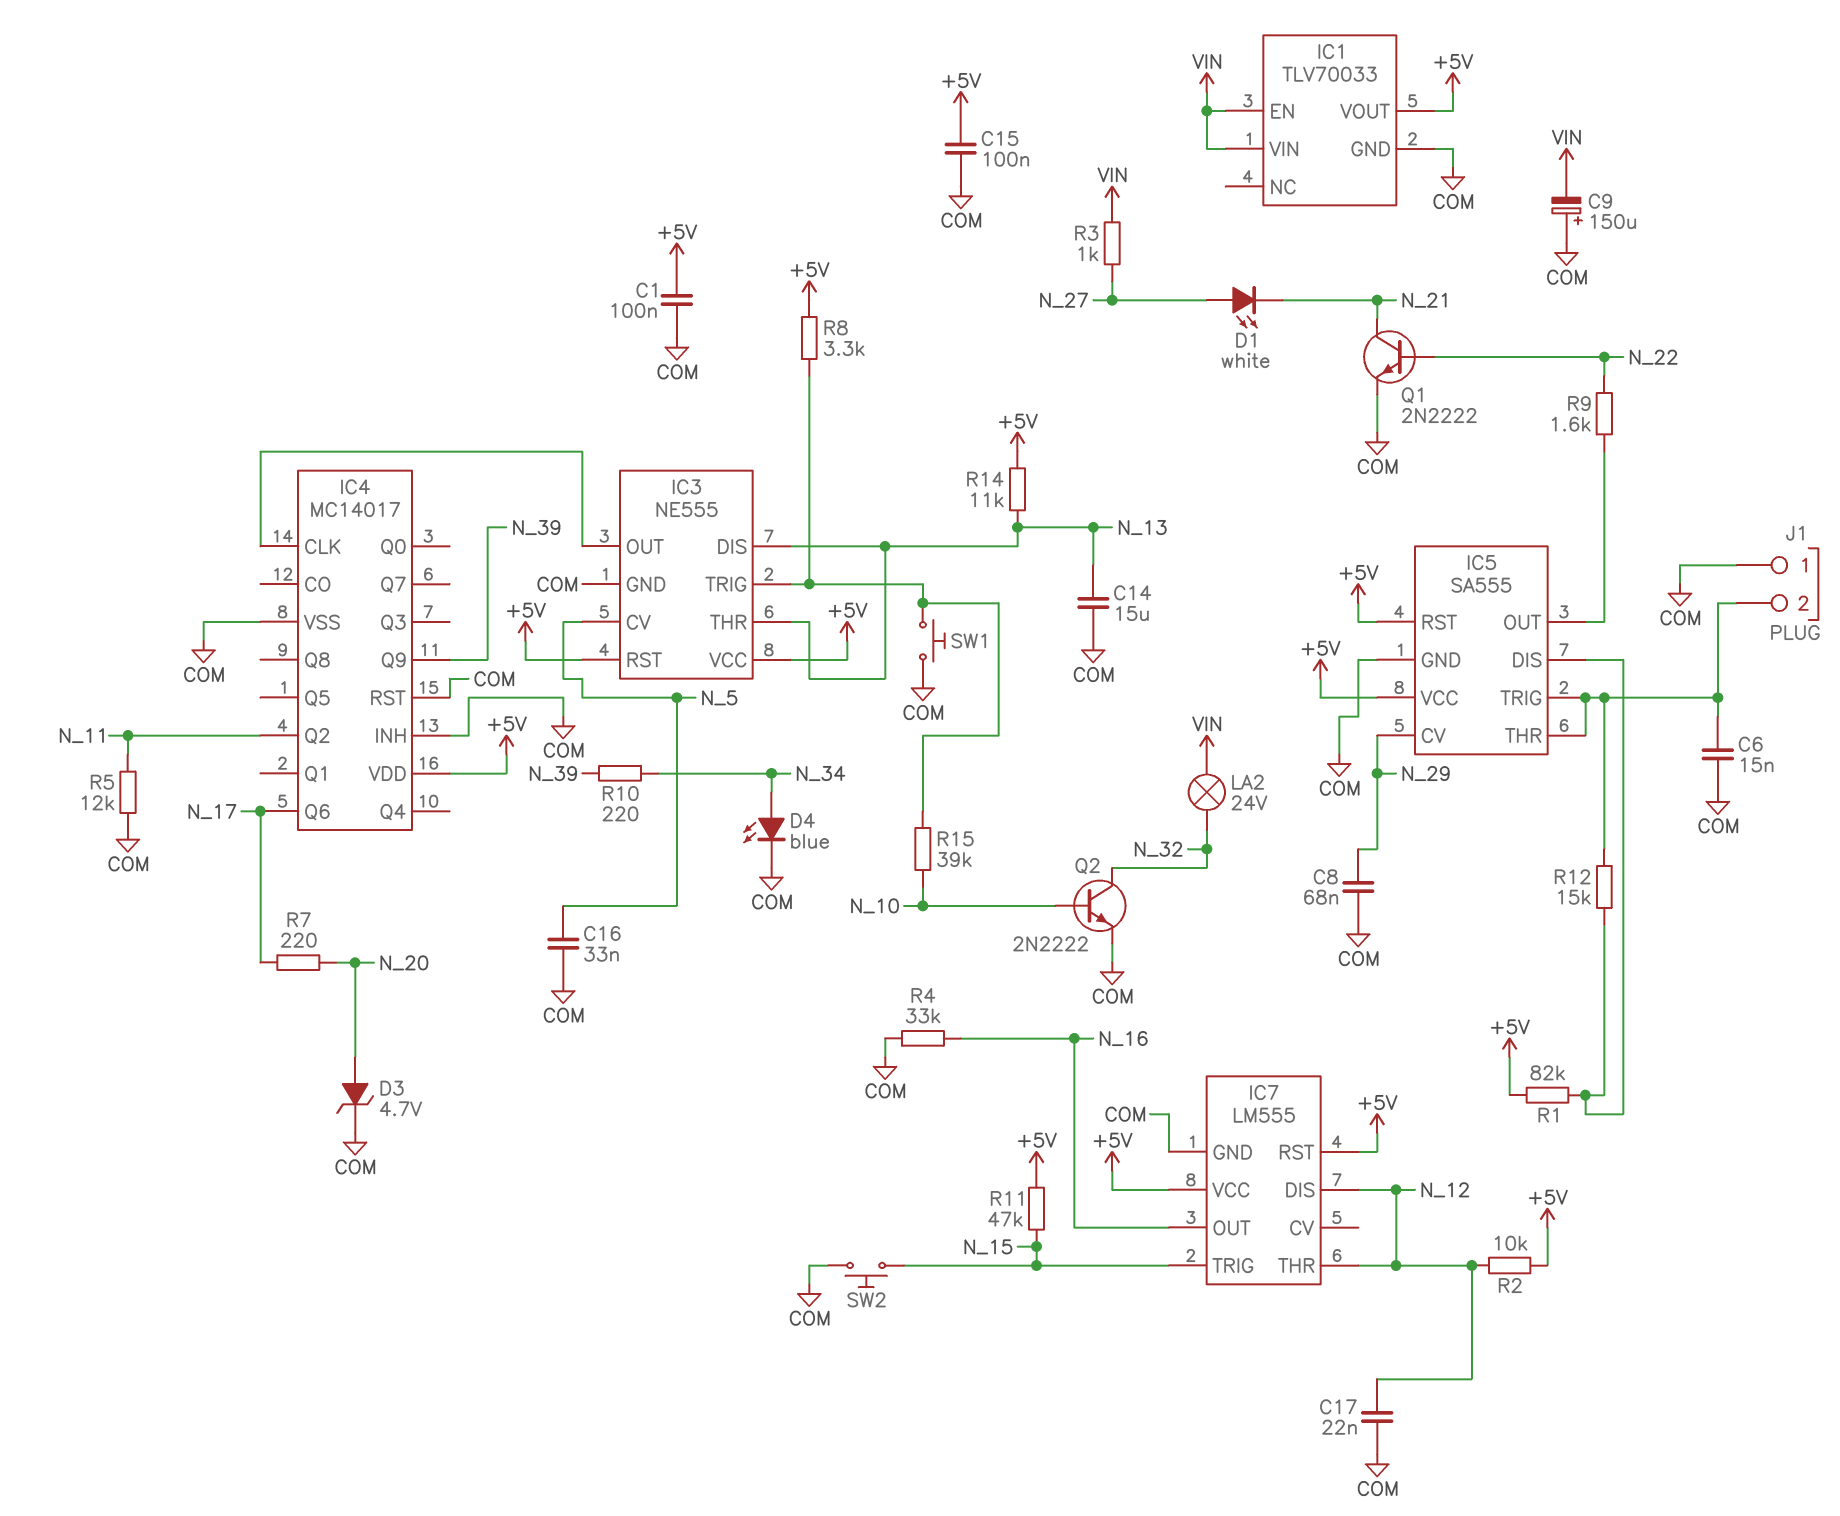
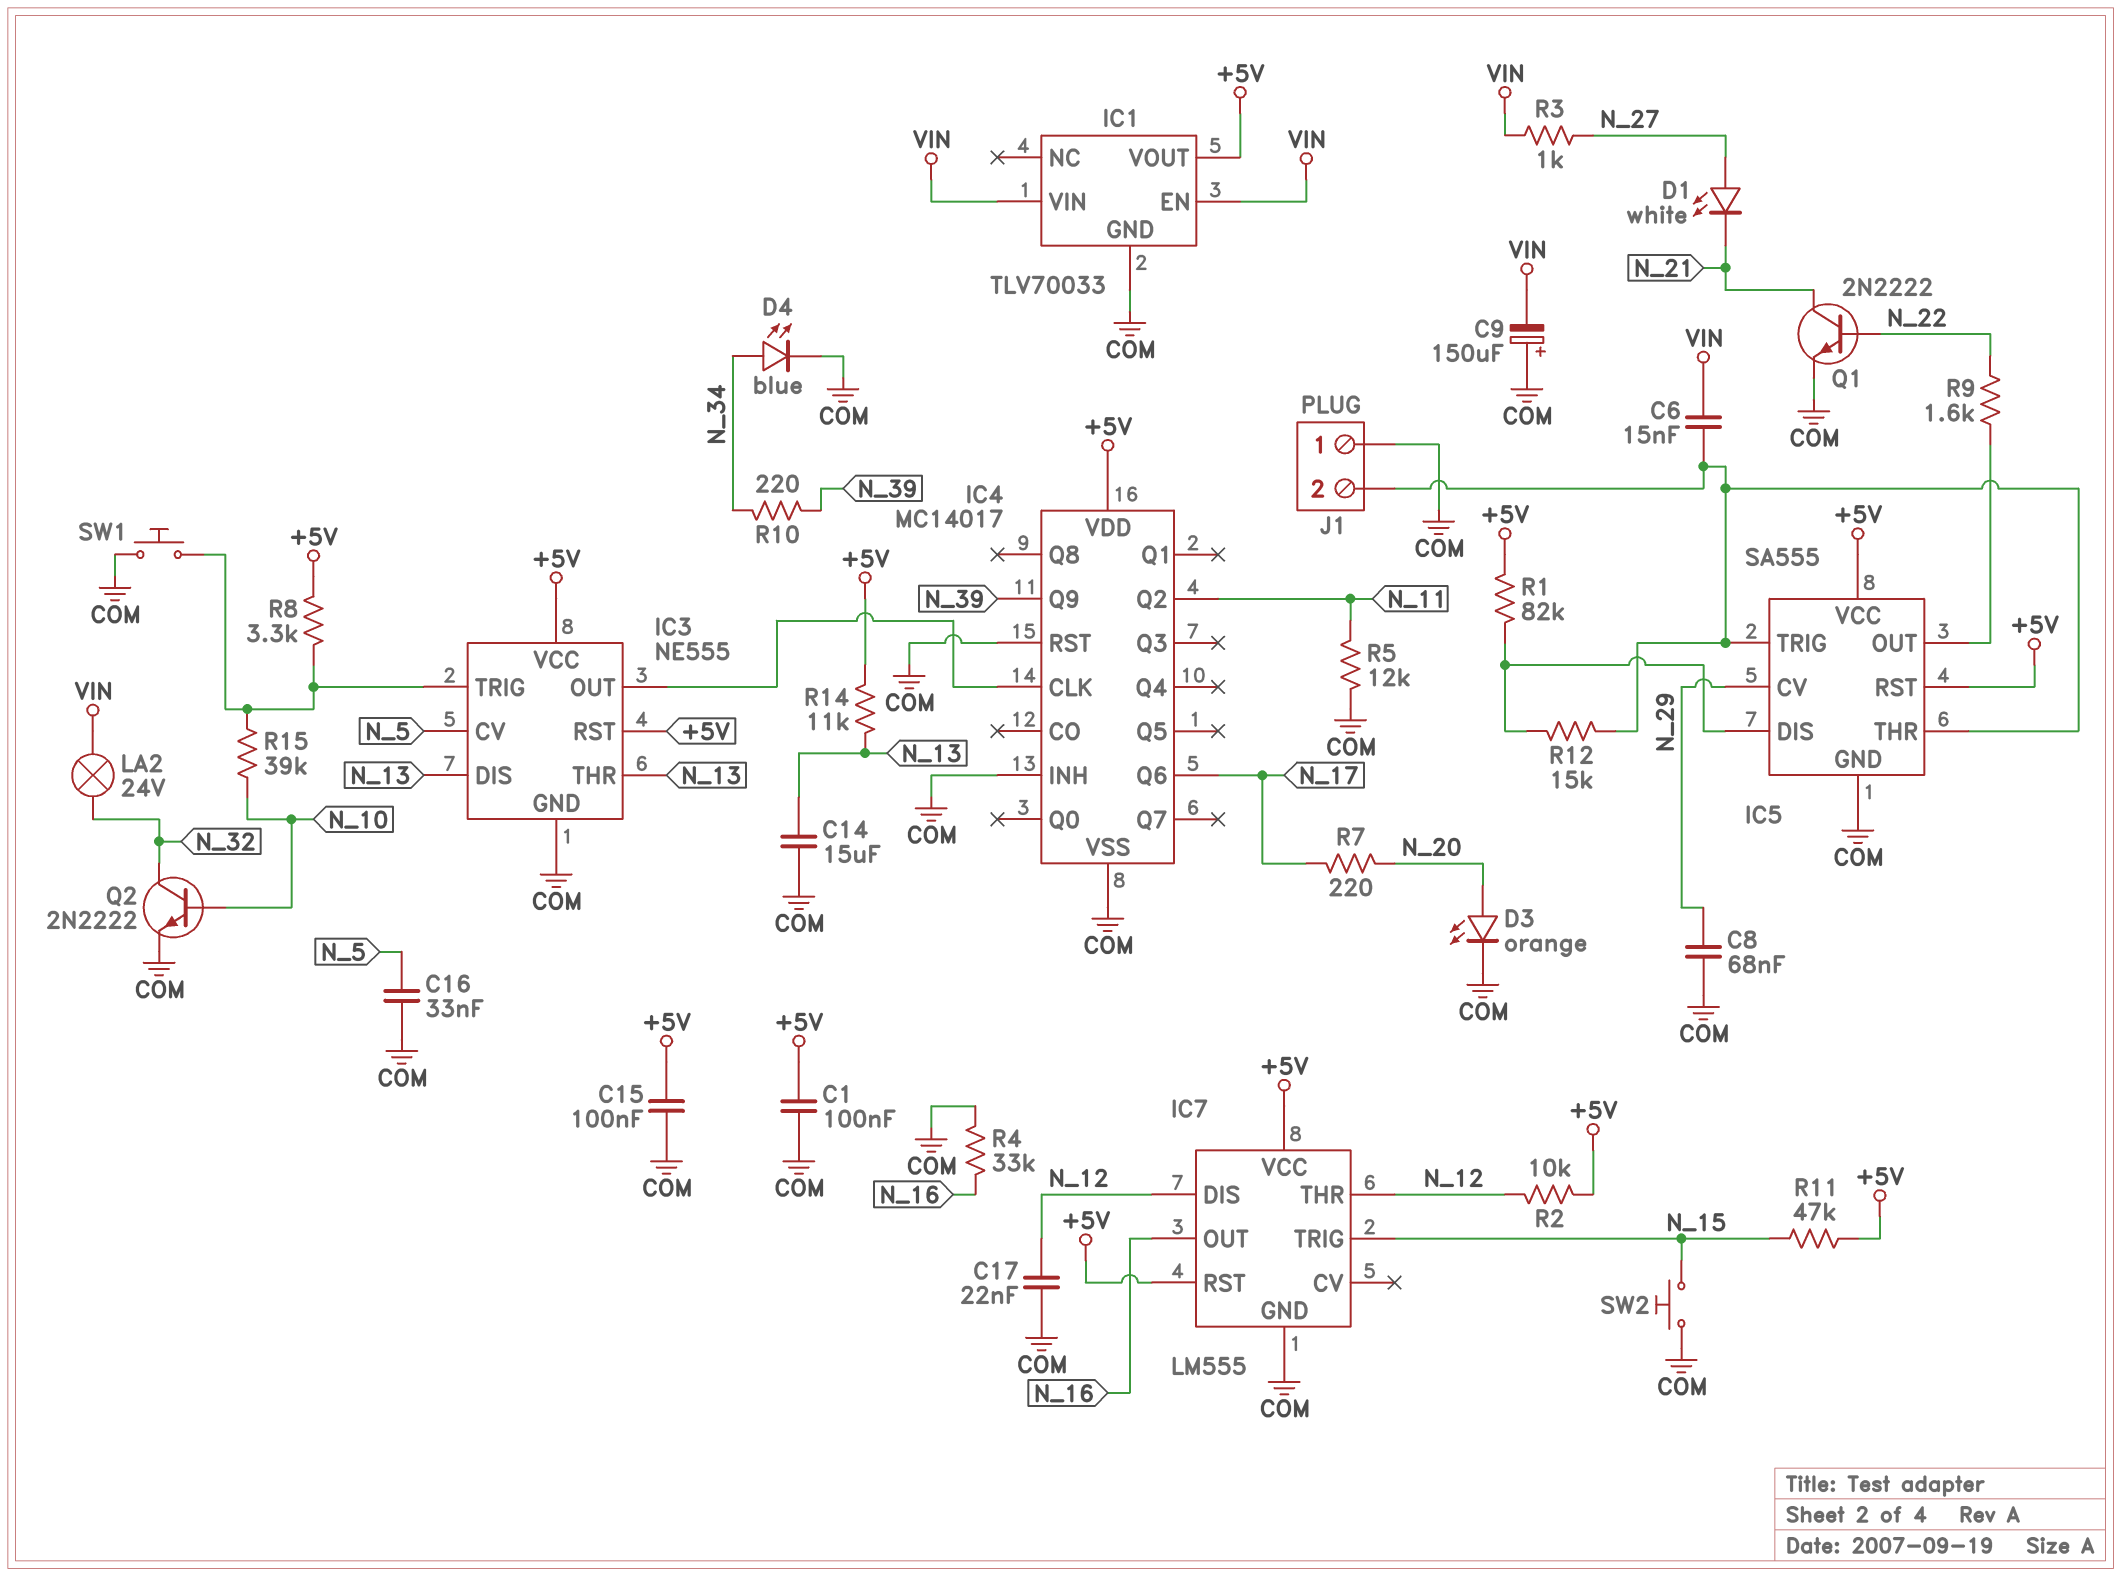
C6: 15nF (COM, IC5/THR) -> 15nF (IC5/THR, VIN)
D3: zener 4.7V (A N_20, K COM) -> LED orange (A N_20, K COM)

